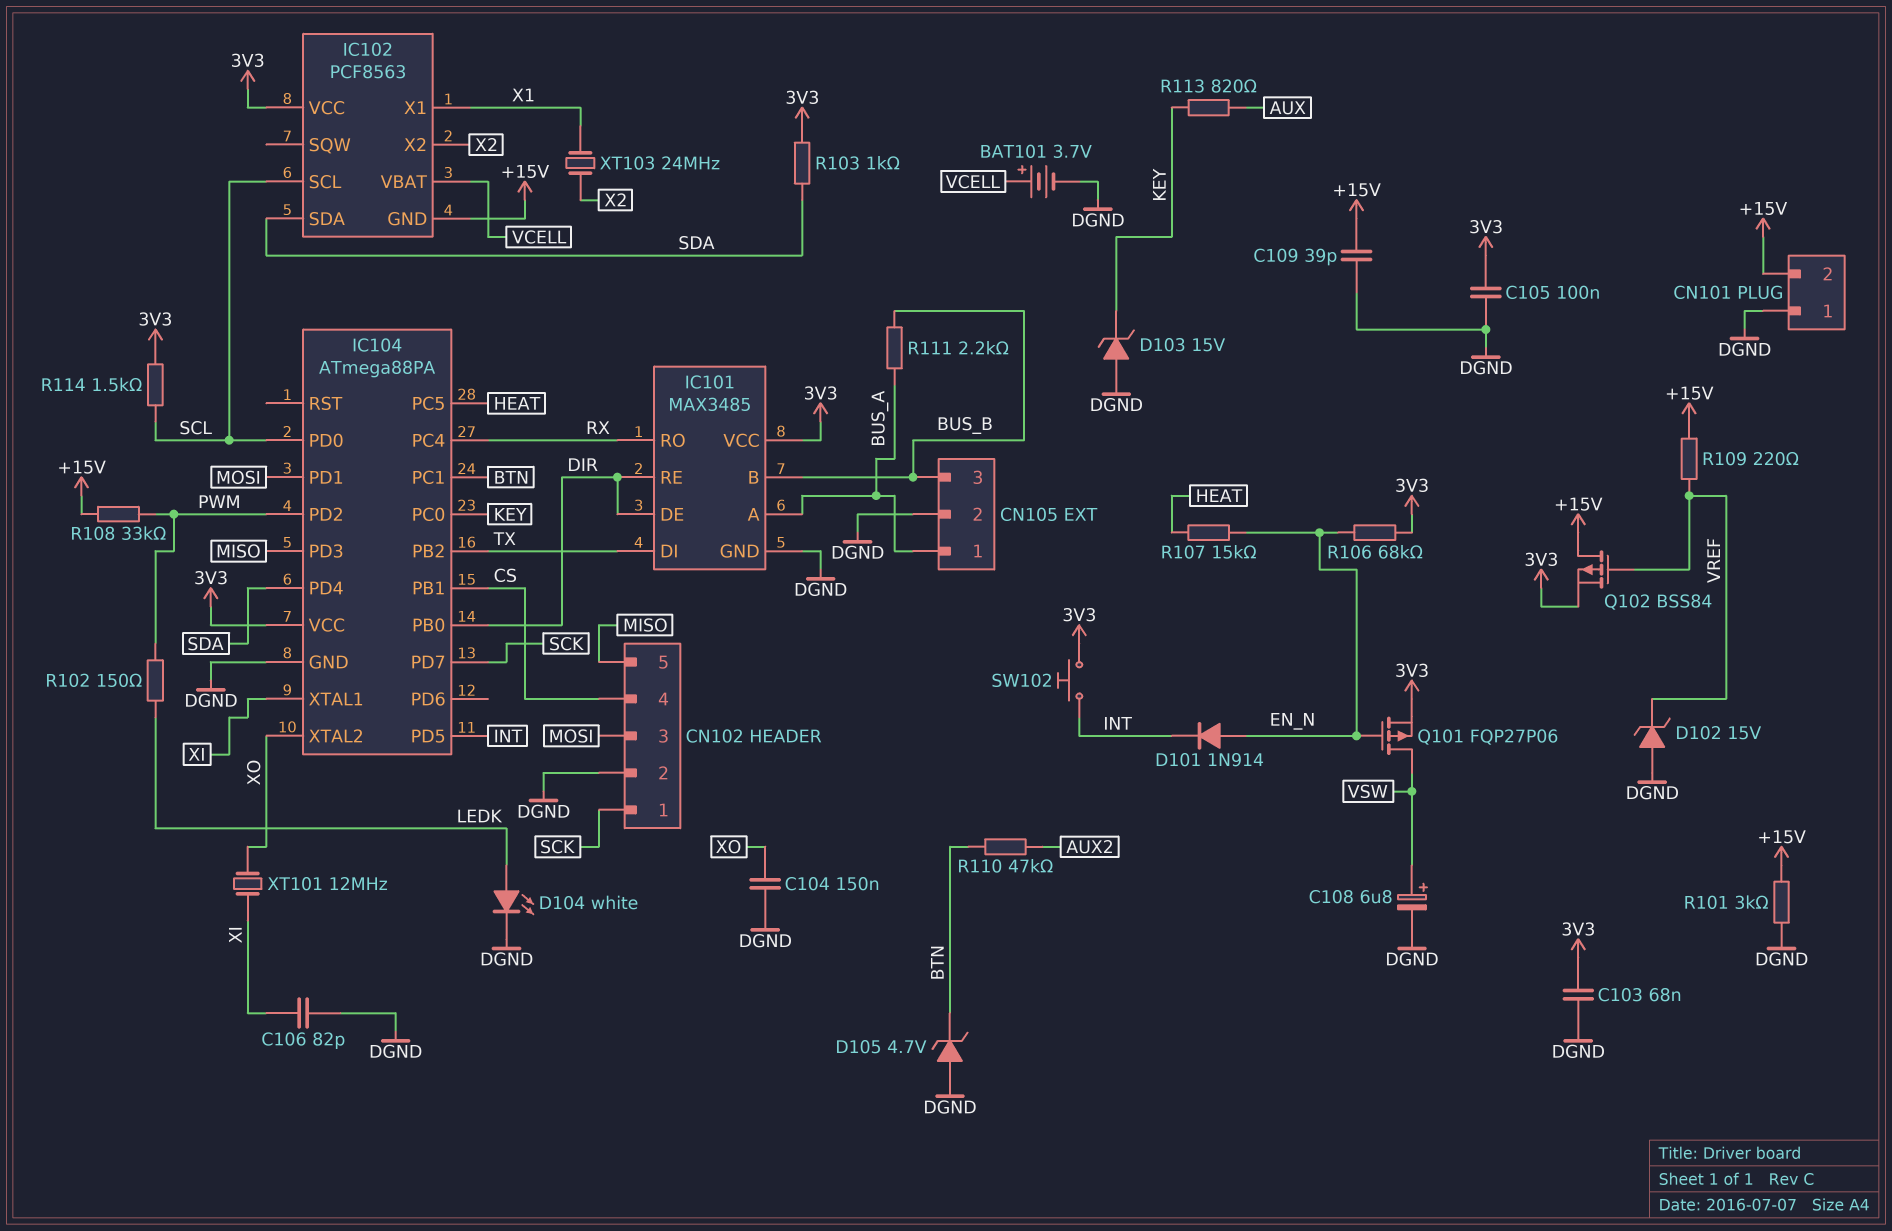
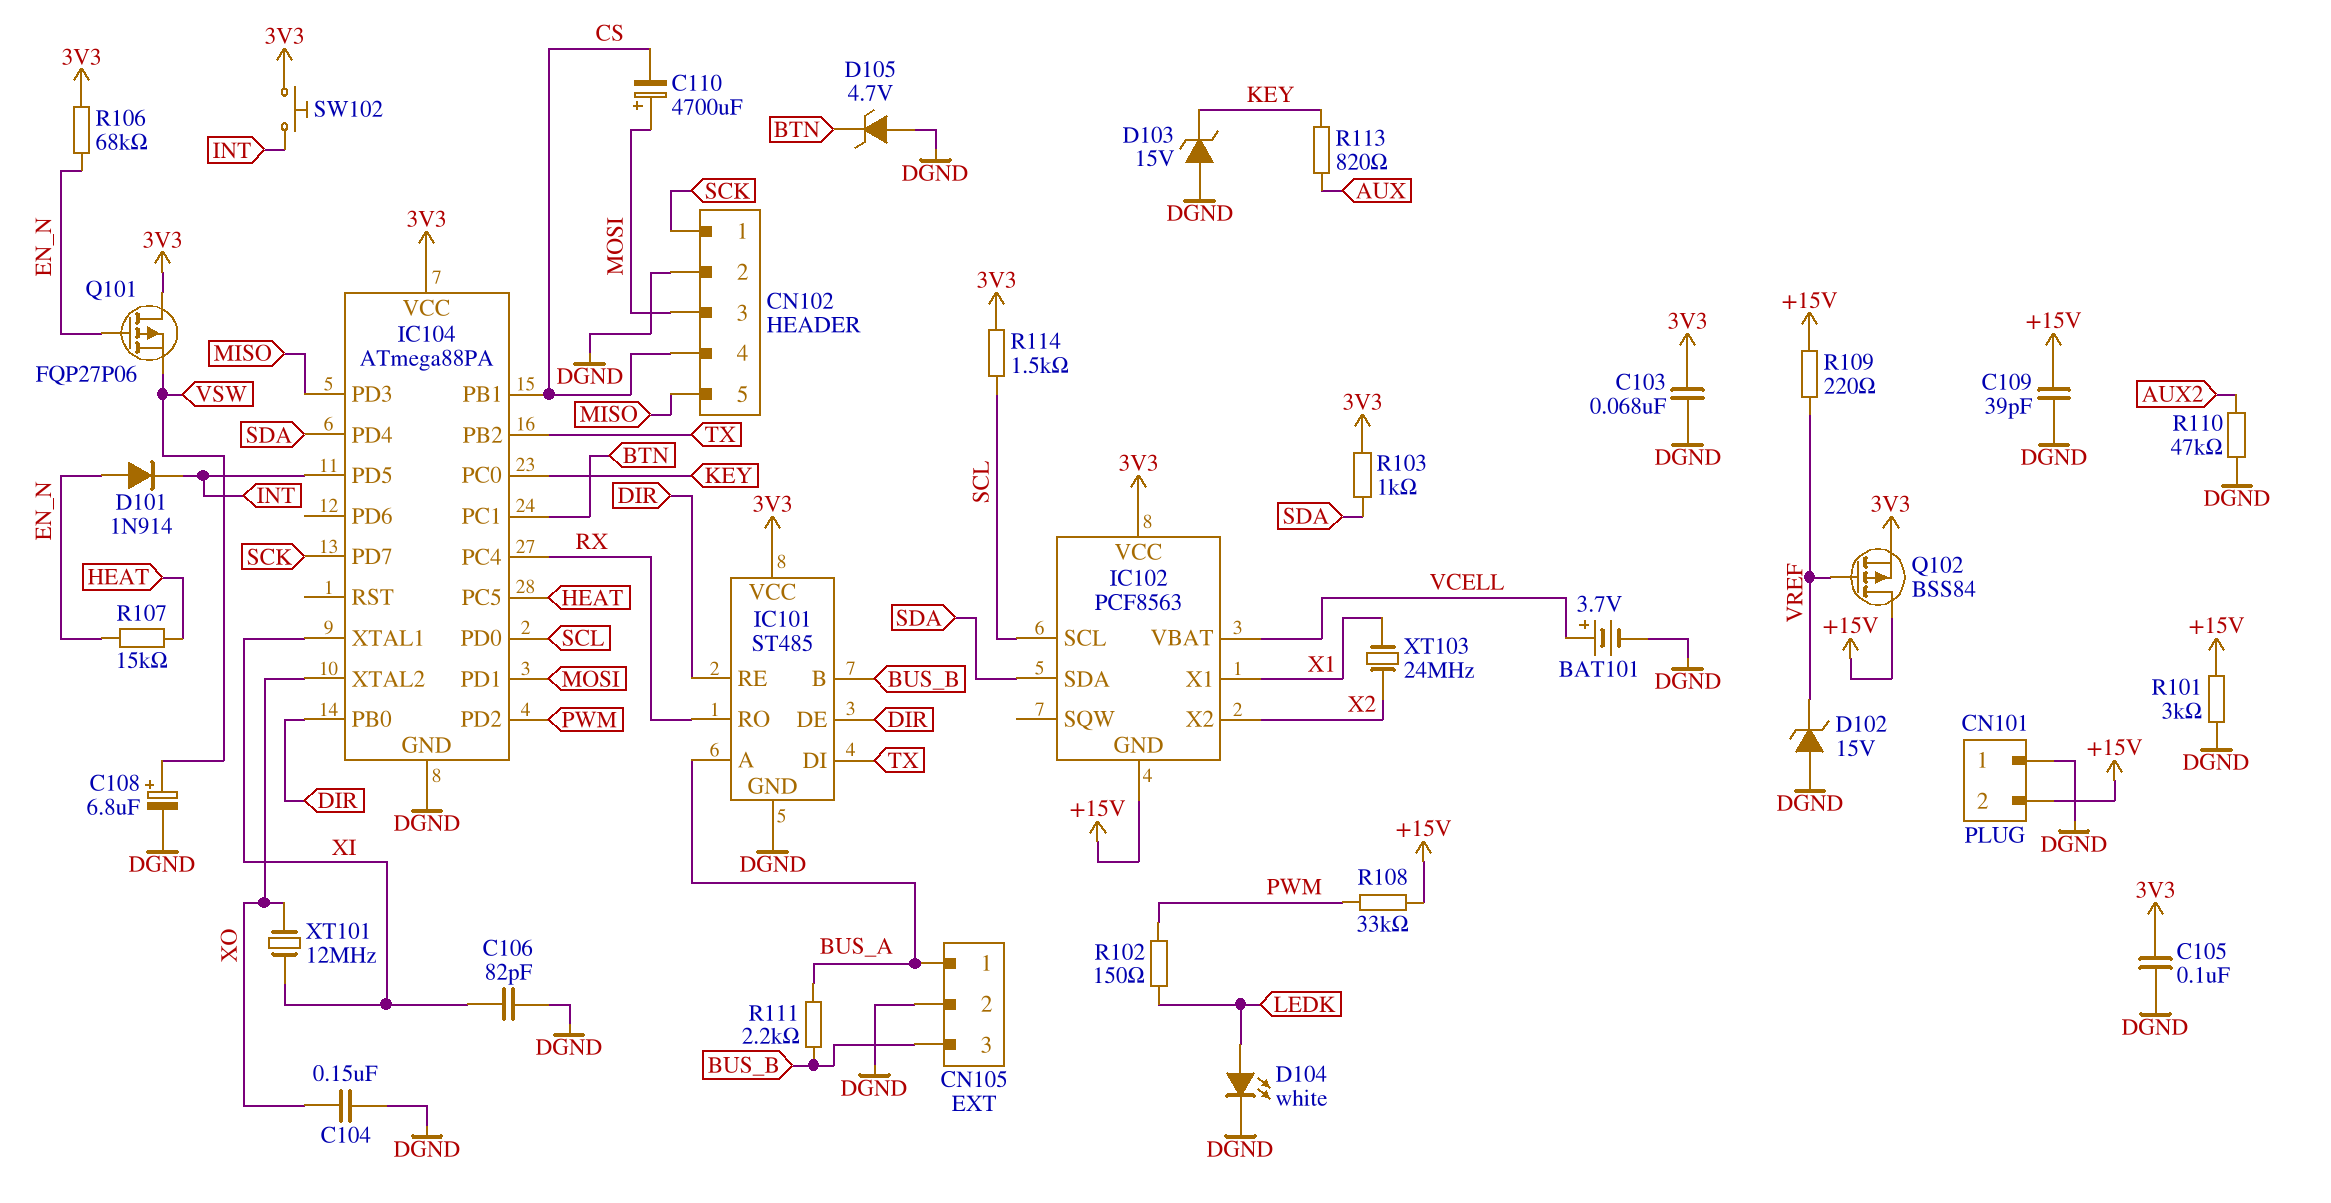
C110: none -> 4700uF (plus MOSI, minus CS)
IC101: MAX3485 -> ST485
Q101: PMOS FQP27P06 (G EN_N, D VSW, S 3V3) -> PMOS FQP27P06 (G EN_N, D 3V3, S VSW)
R110: 47k (AUX2, BTN) -> 47k (AUX2, DGND)

